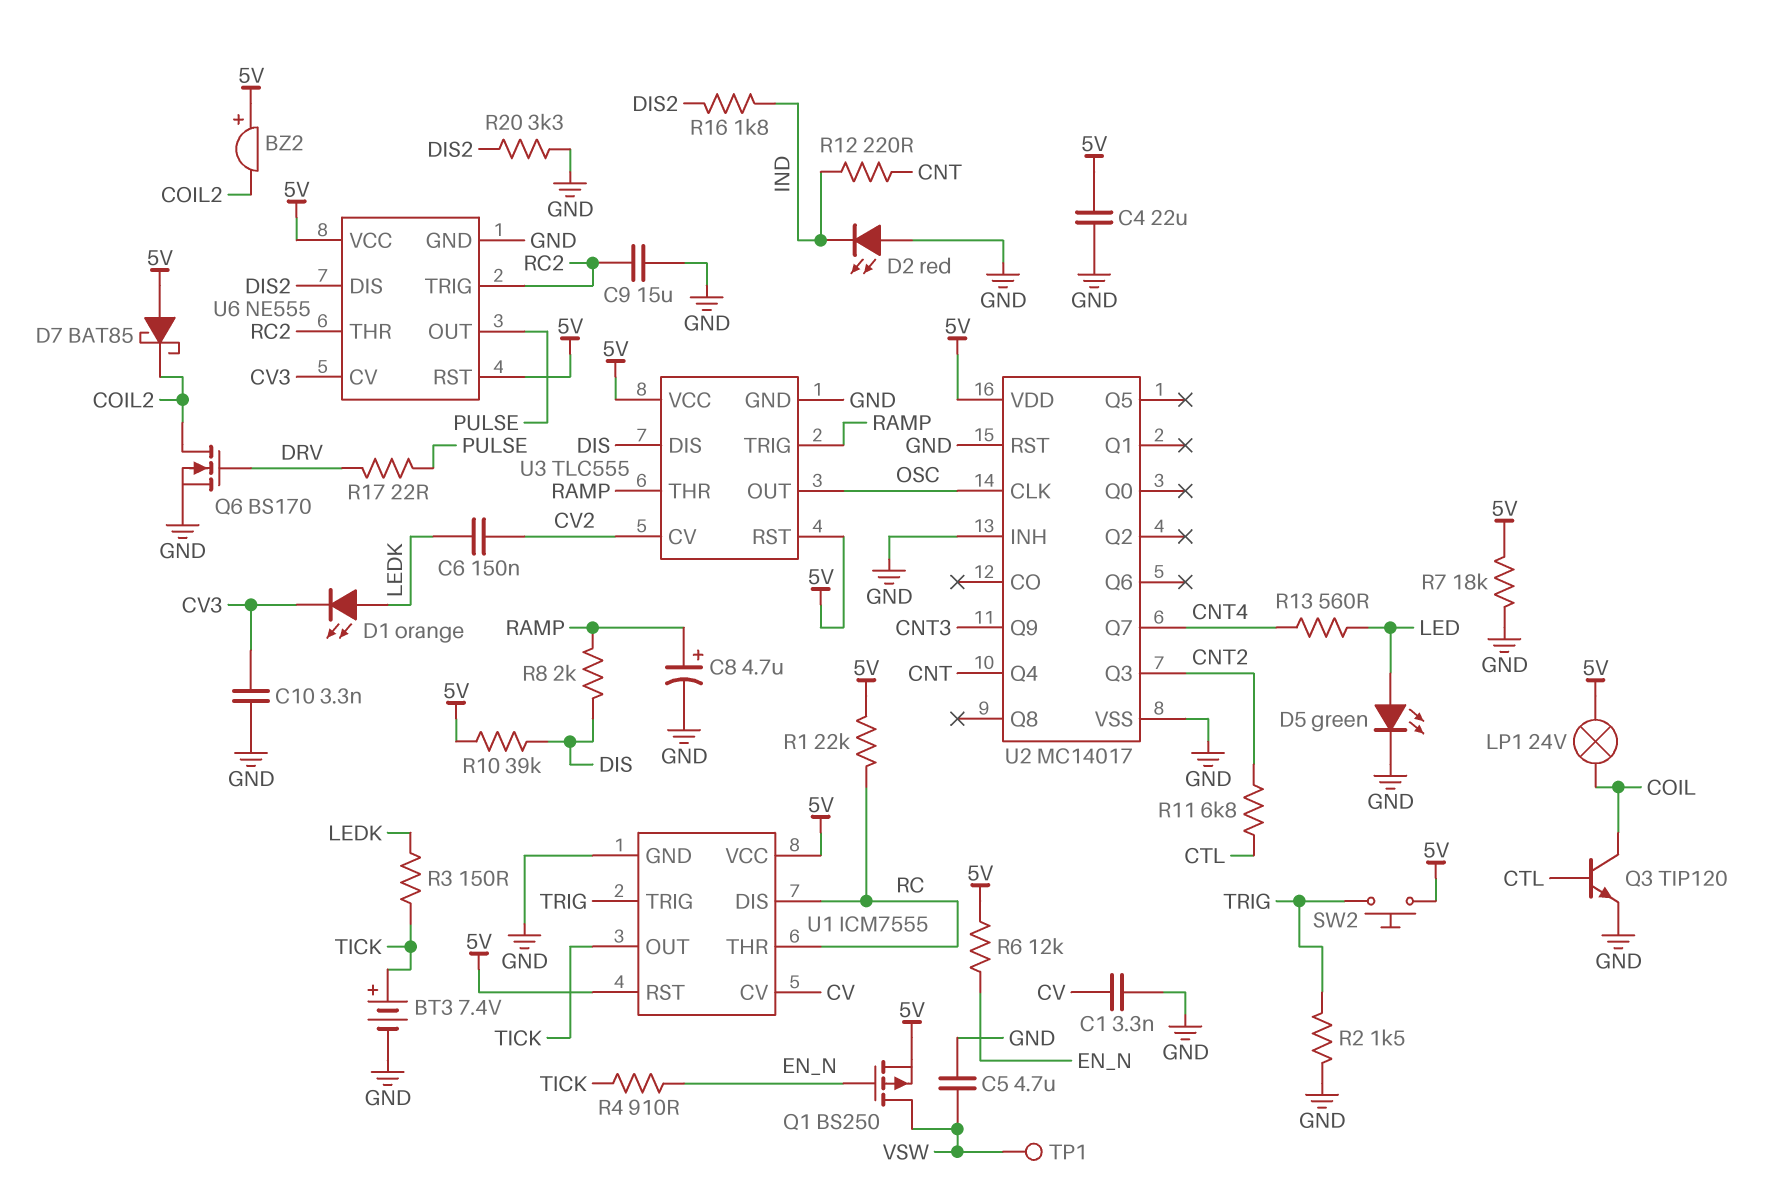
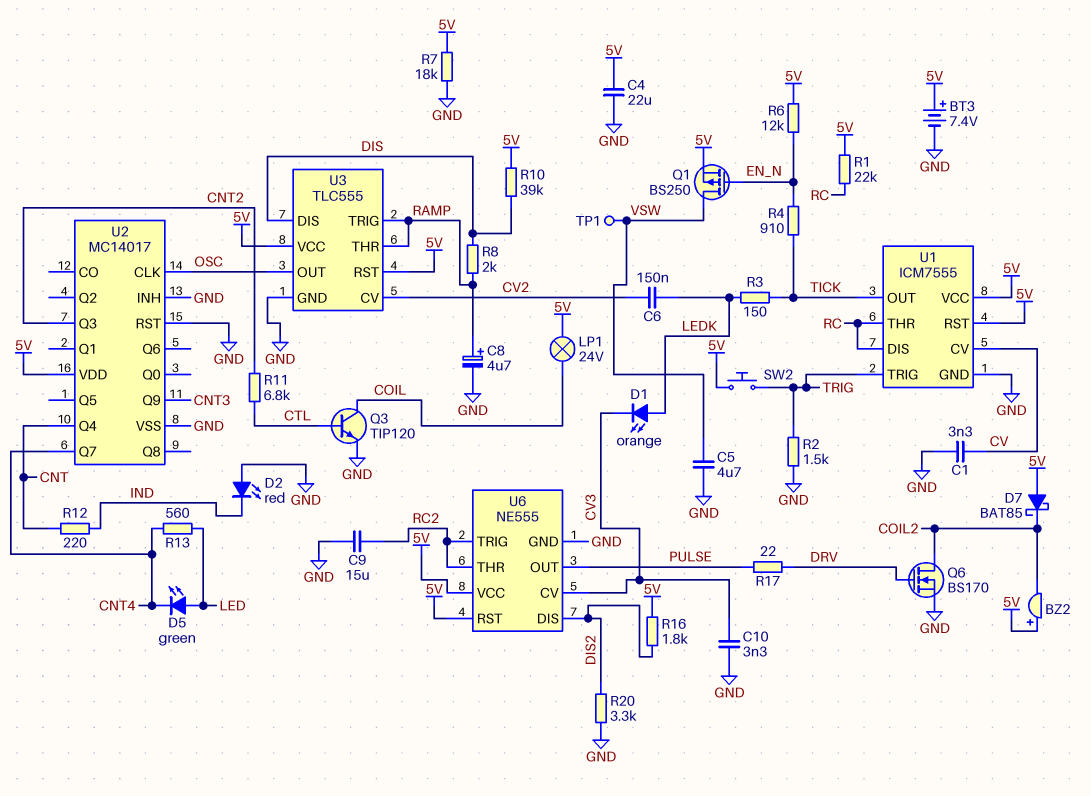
BT3: 7.4V (plus TICK, minus GND) -> 7.4V (plus 5V, minus GND)
D5: LED green (A LED, K GND) -> LED green (A LED, K CNT4)
R16: 1.8k (DIS2, IND) -> 1.8k (5V, DIS2)

